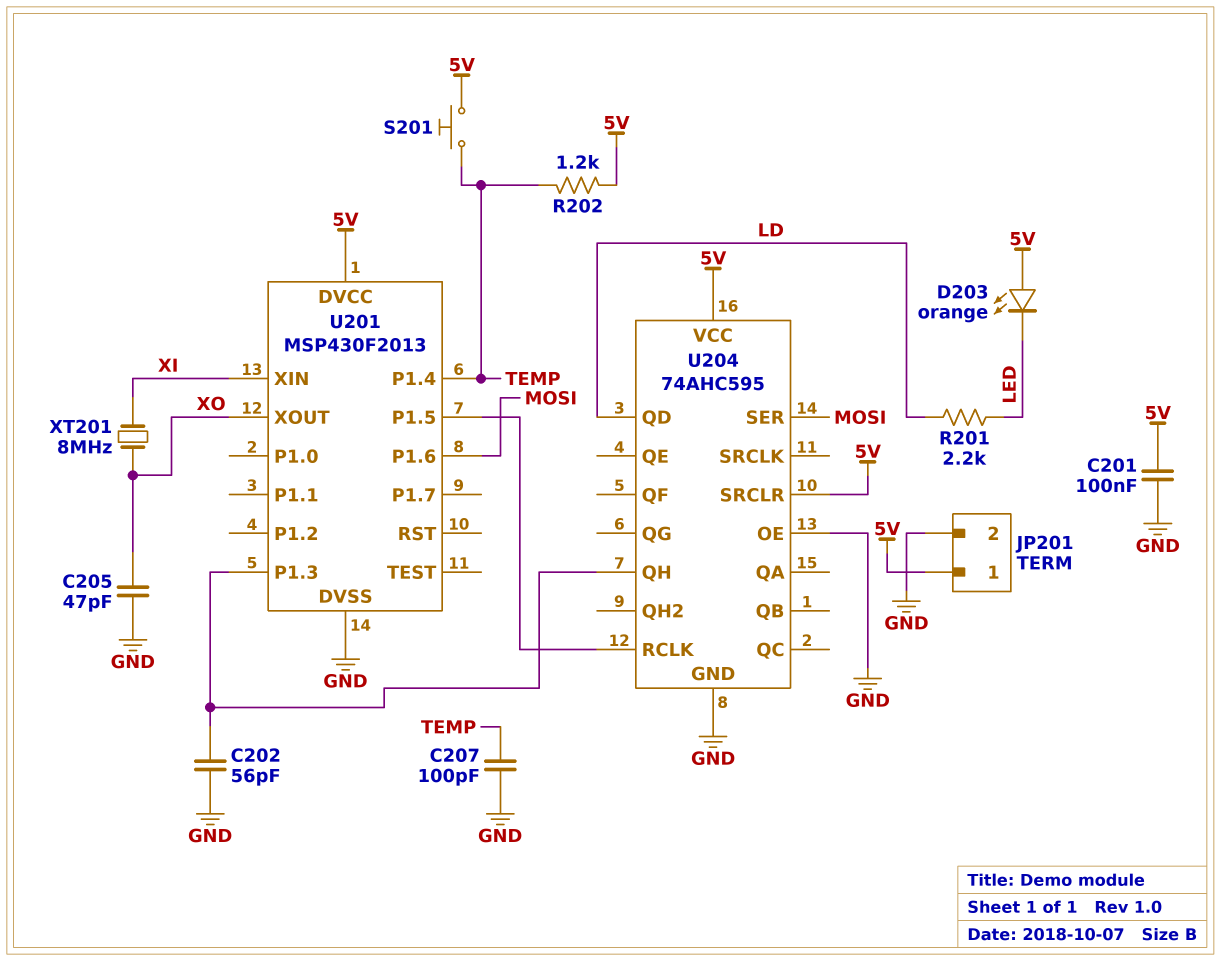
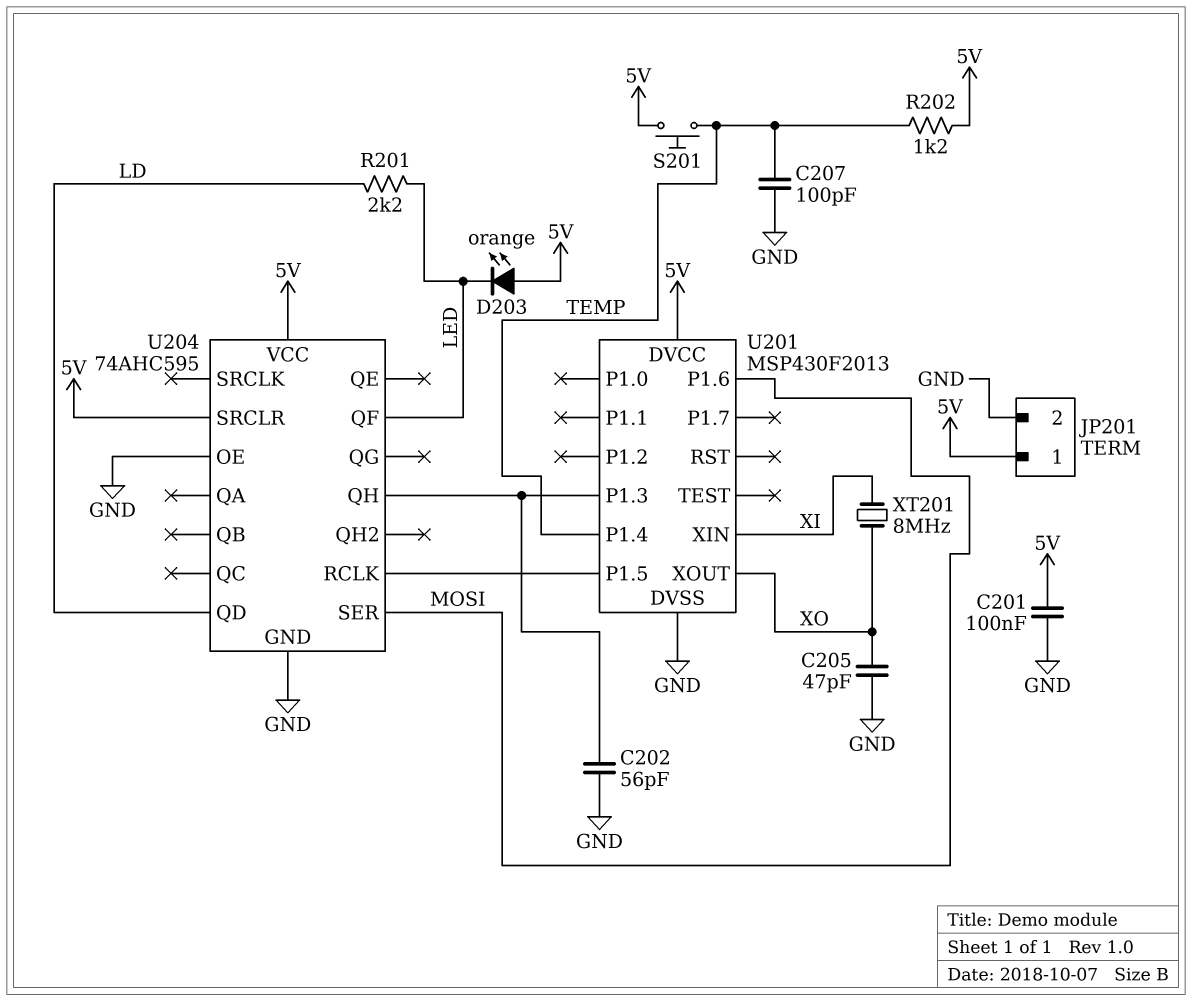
U204 pin QF: none -> LED

